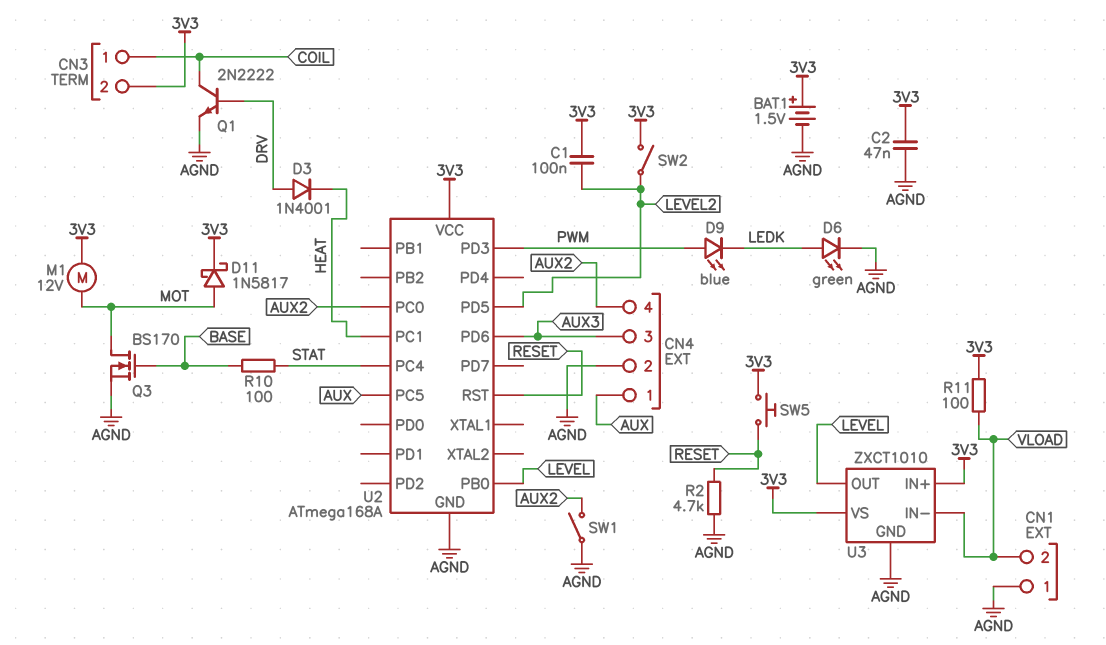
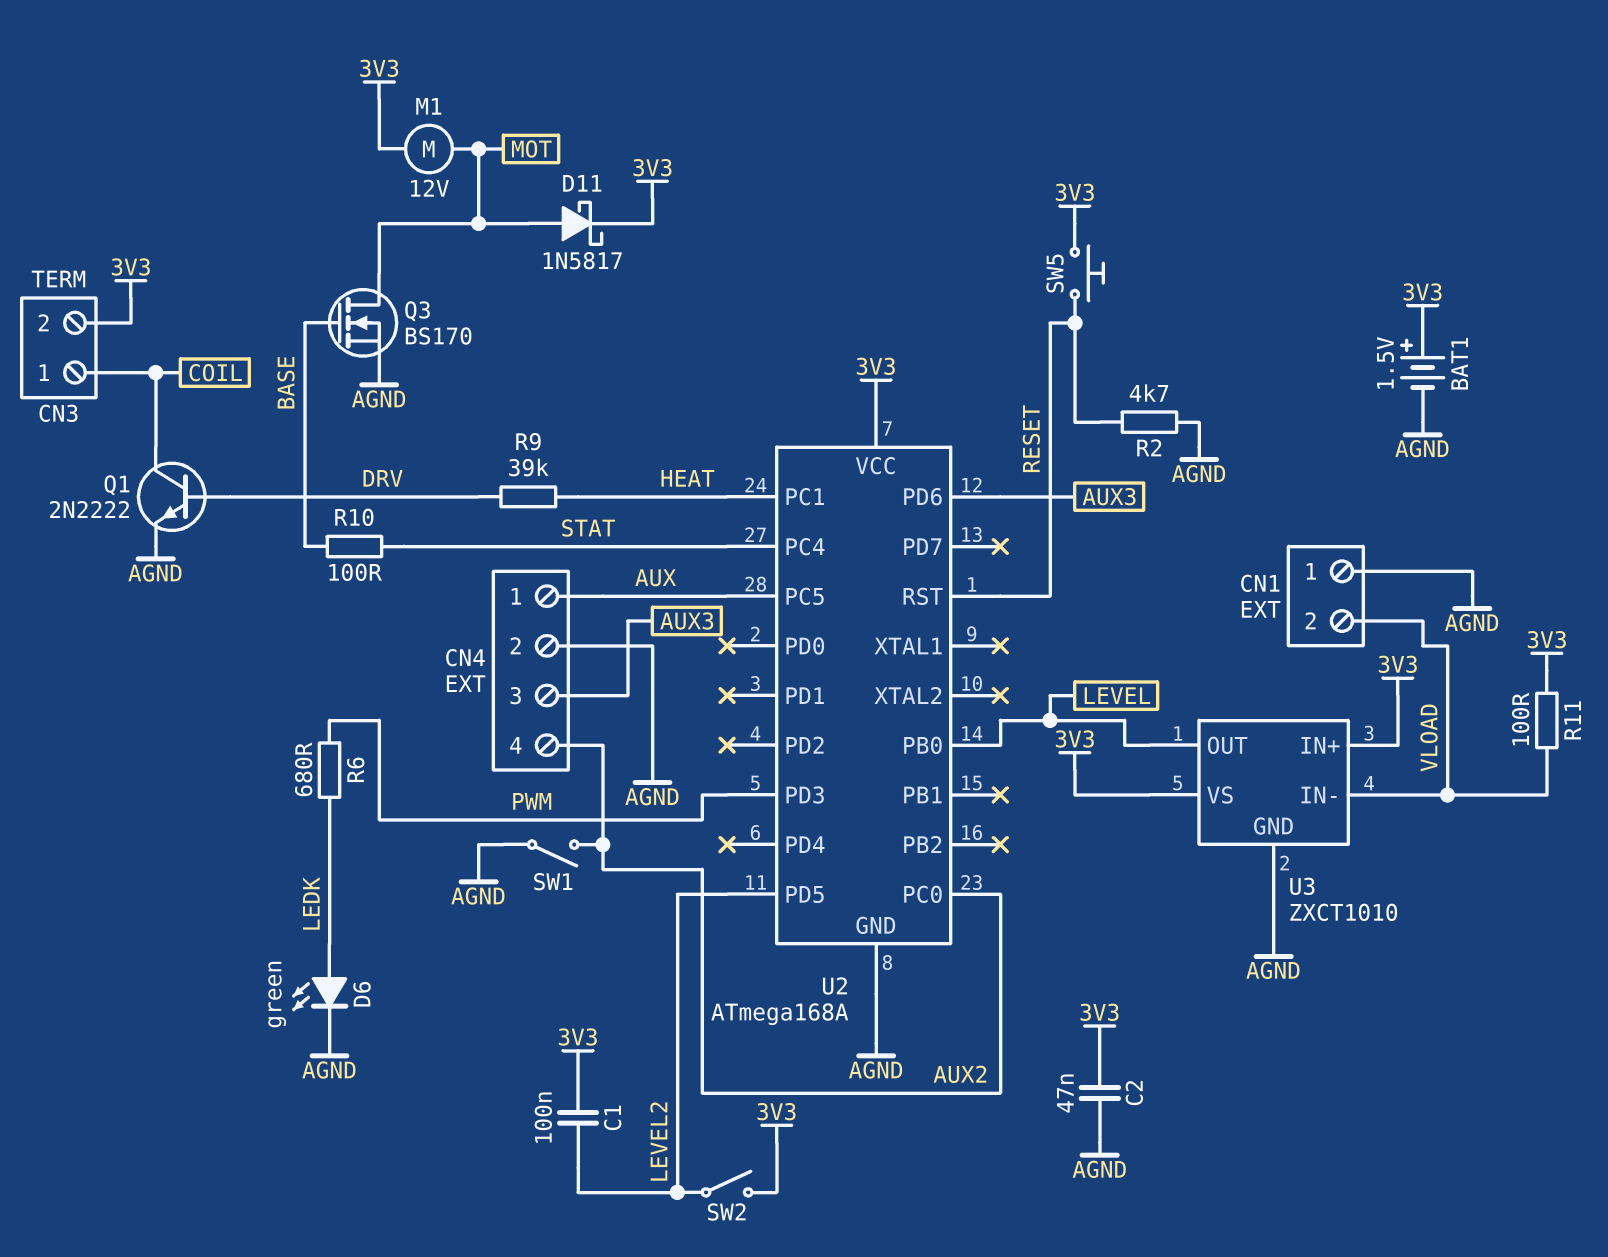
D3: diode 1N4001 (A DRV, K HEAT) -> none
D9: LED blue (A PWM, K LEDK) -> none
R6: none -> 680 (LEDK, PWM)
R9: none -> 39k (DRV, HEAT)

